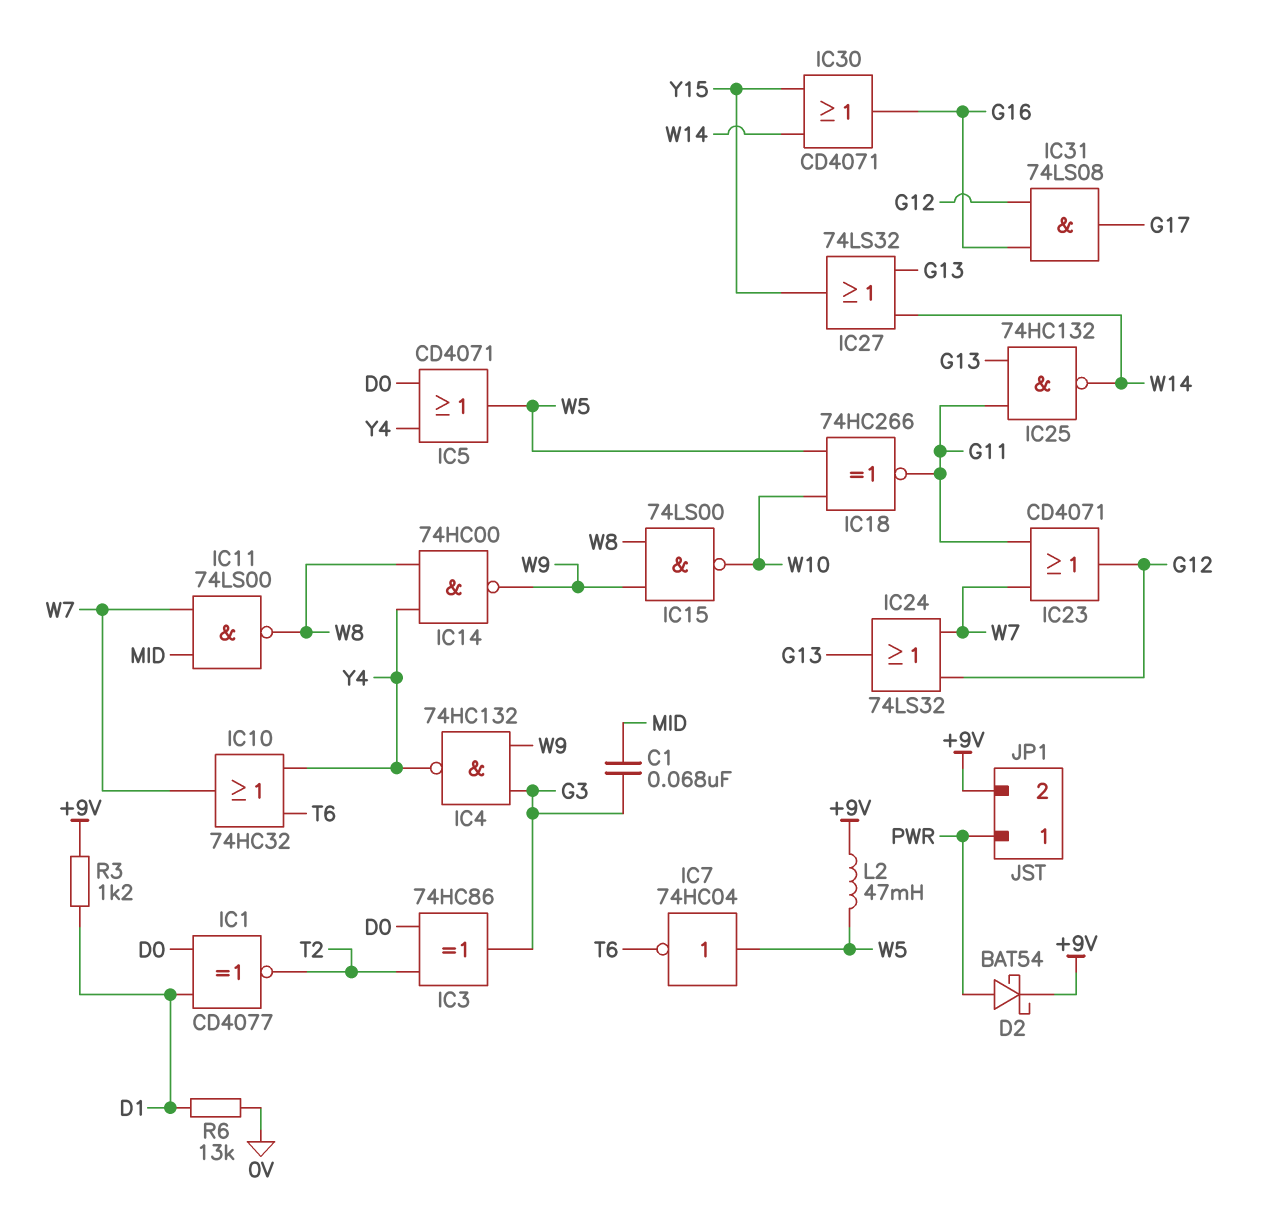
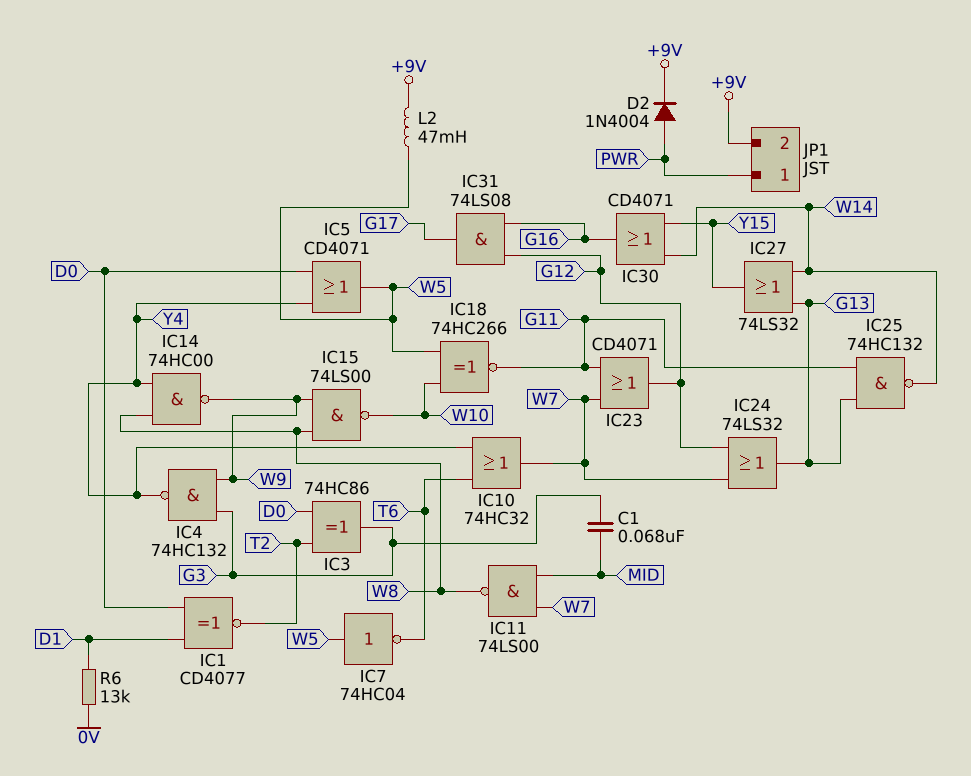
D2: schottky BAT54 (A PWR, K +9V) -> diode 1N4004 (A PWR, K +9V)
R3: 1.2k (+9V, D1) -> none

